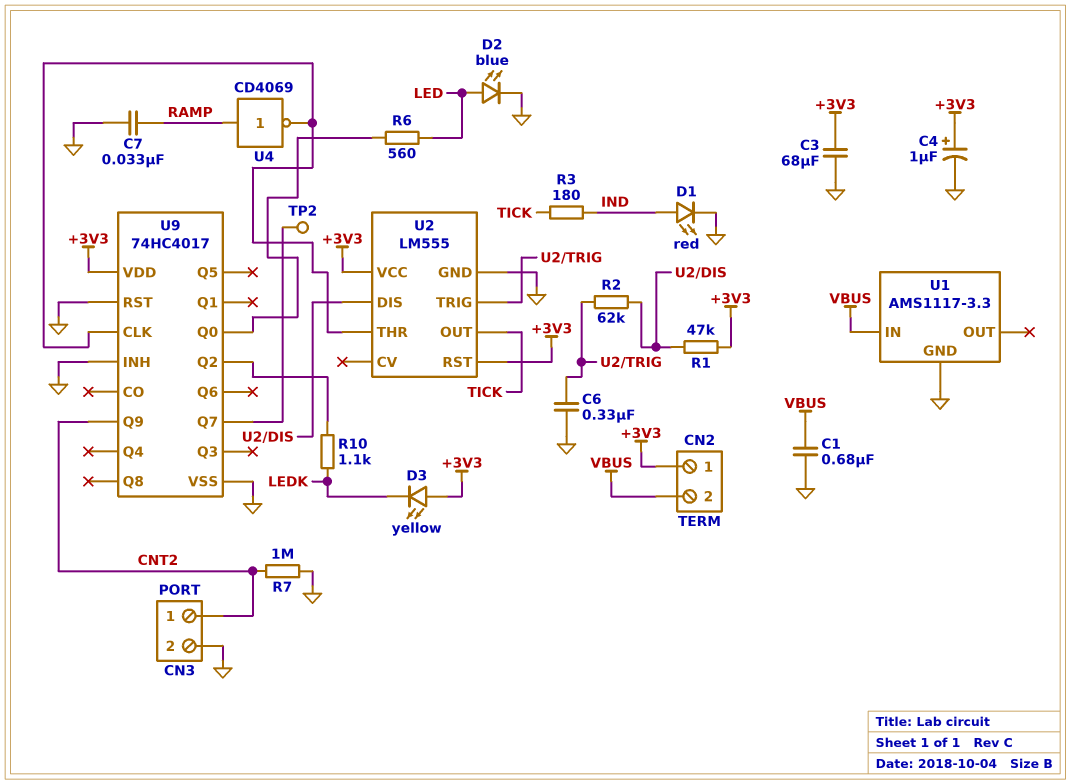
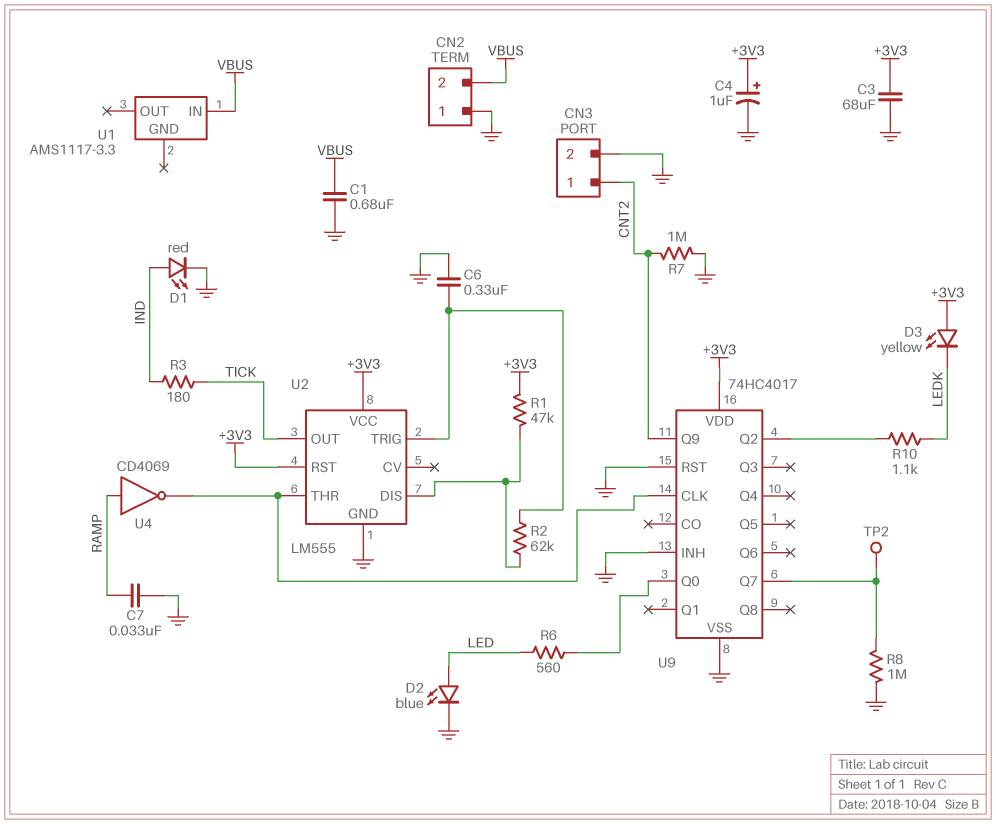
CN2 pin 1: +3V3 -> GND
R8: none -> 1M (GND, U9/Q7)
U1 pin GND: GND -> none

